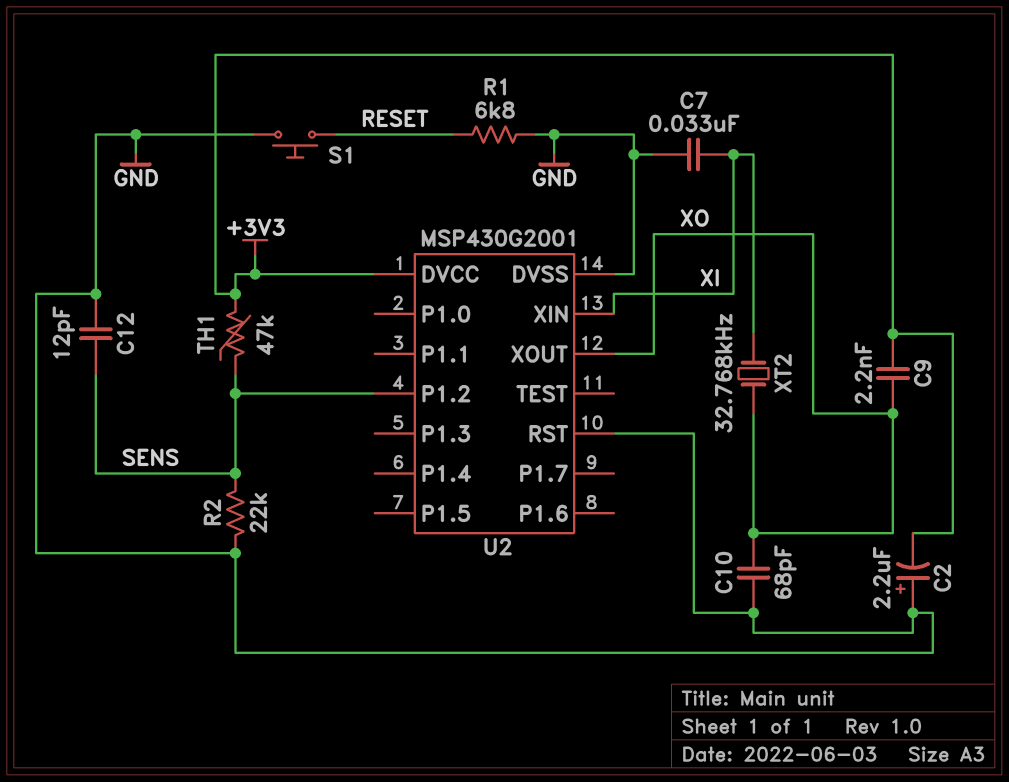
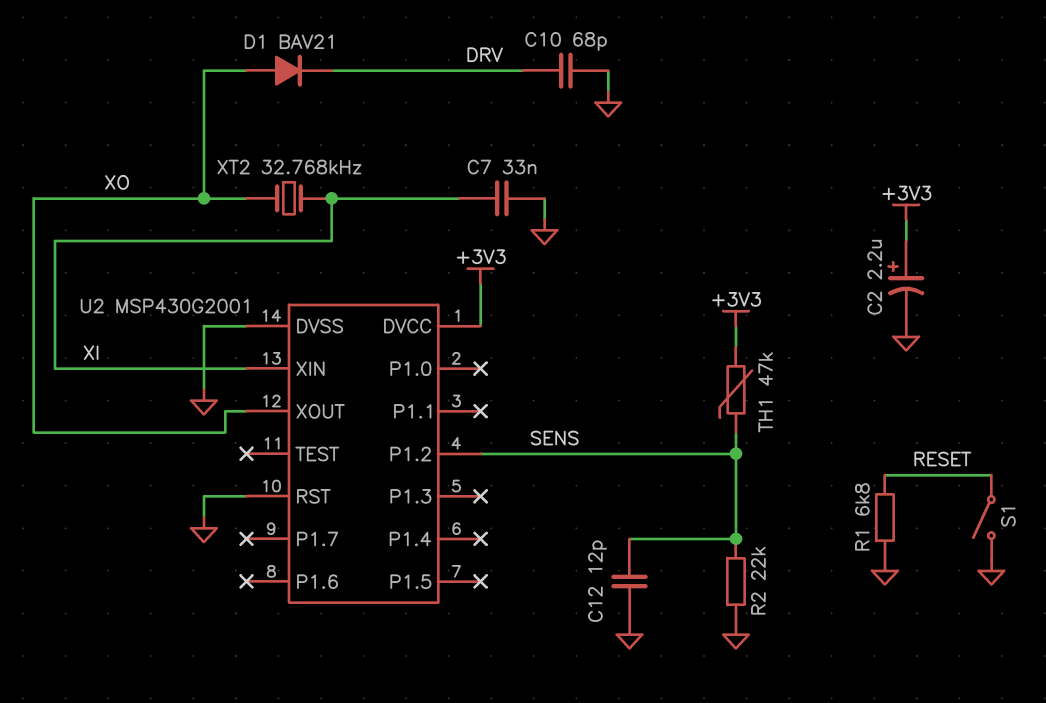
C2: 2.2uF (plus GND, minus +3V3) -> 2.2uF (plus +3V3, minus GND)
C9: 2.2nF (+3V3, XO) -> none
C10: 68pF (GND, XO) -> 68pF (DRV, GND)
D1: none -> diode BAV21 (A XO, K DRV)
S1: button (GND, RESET) -> switch (GND, RESET)

